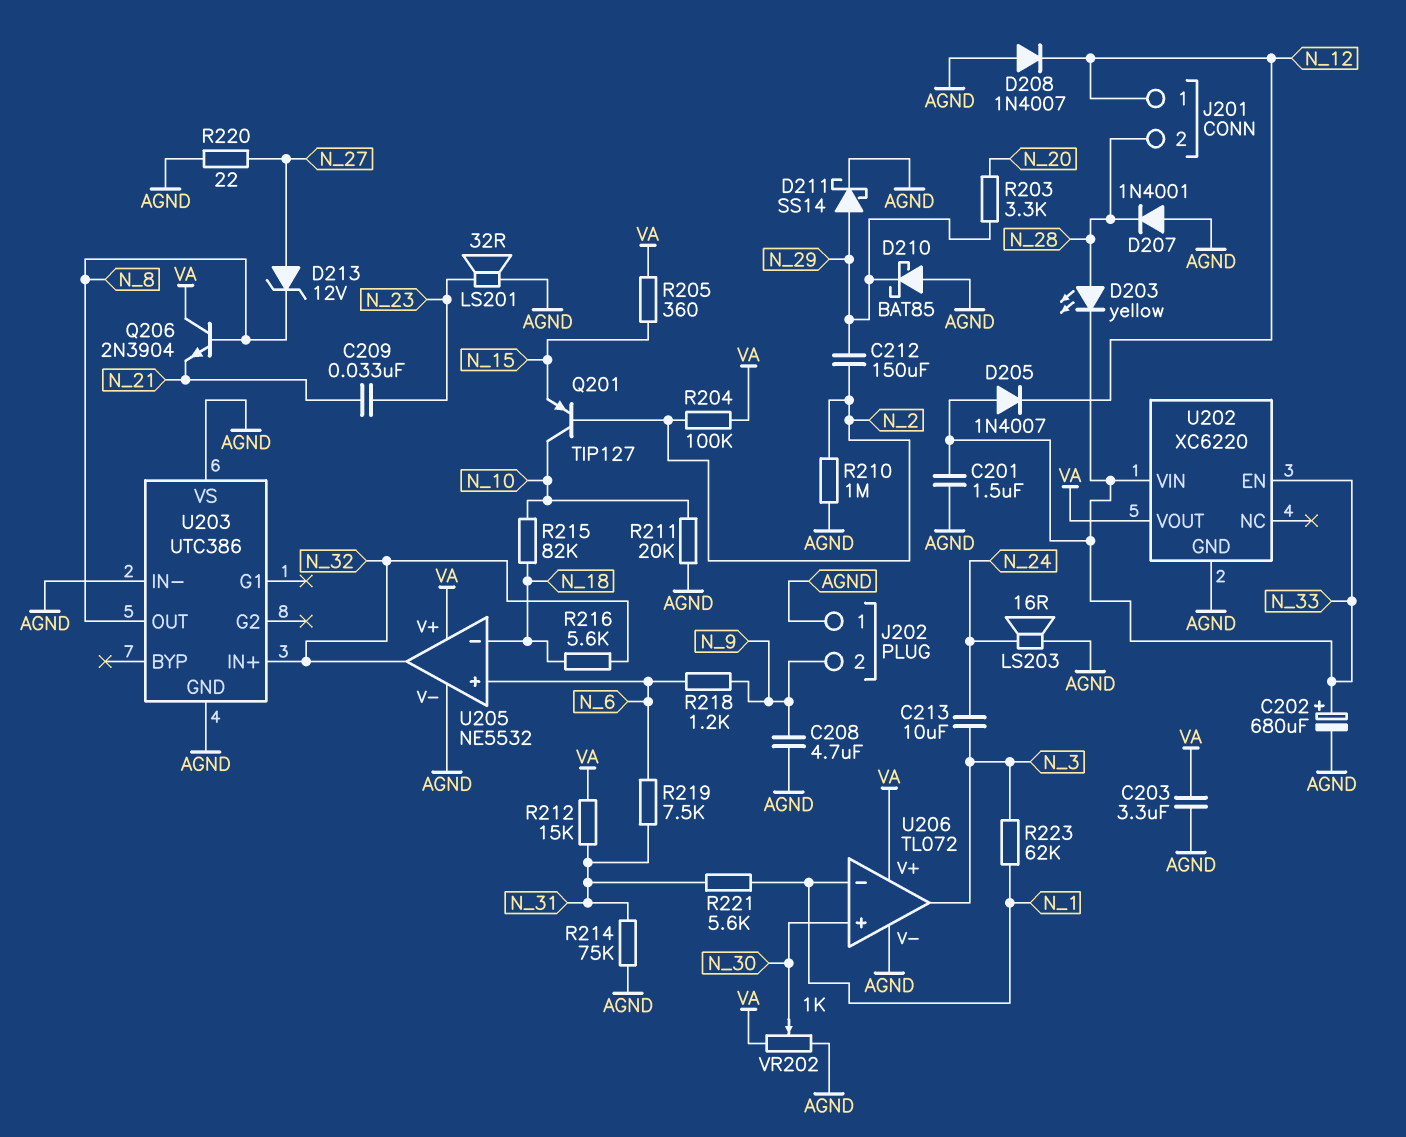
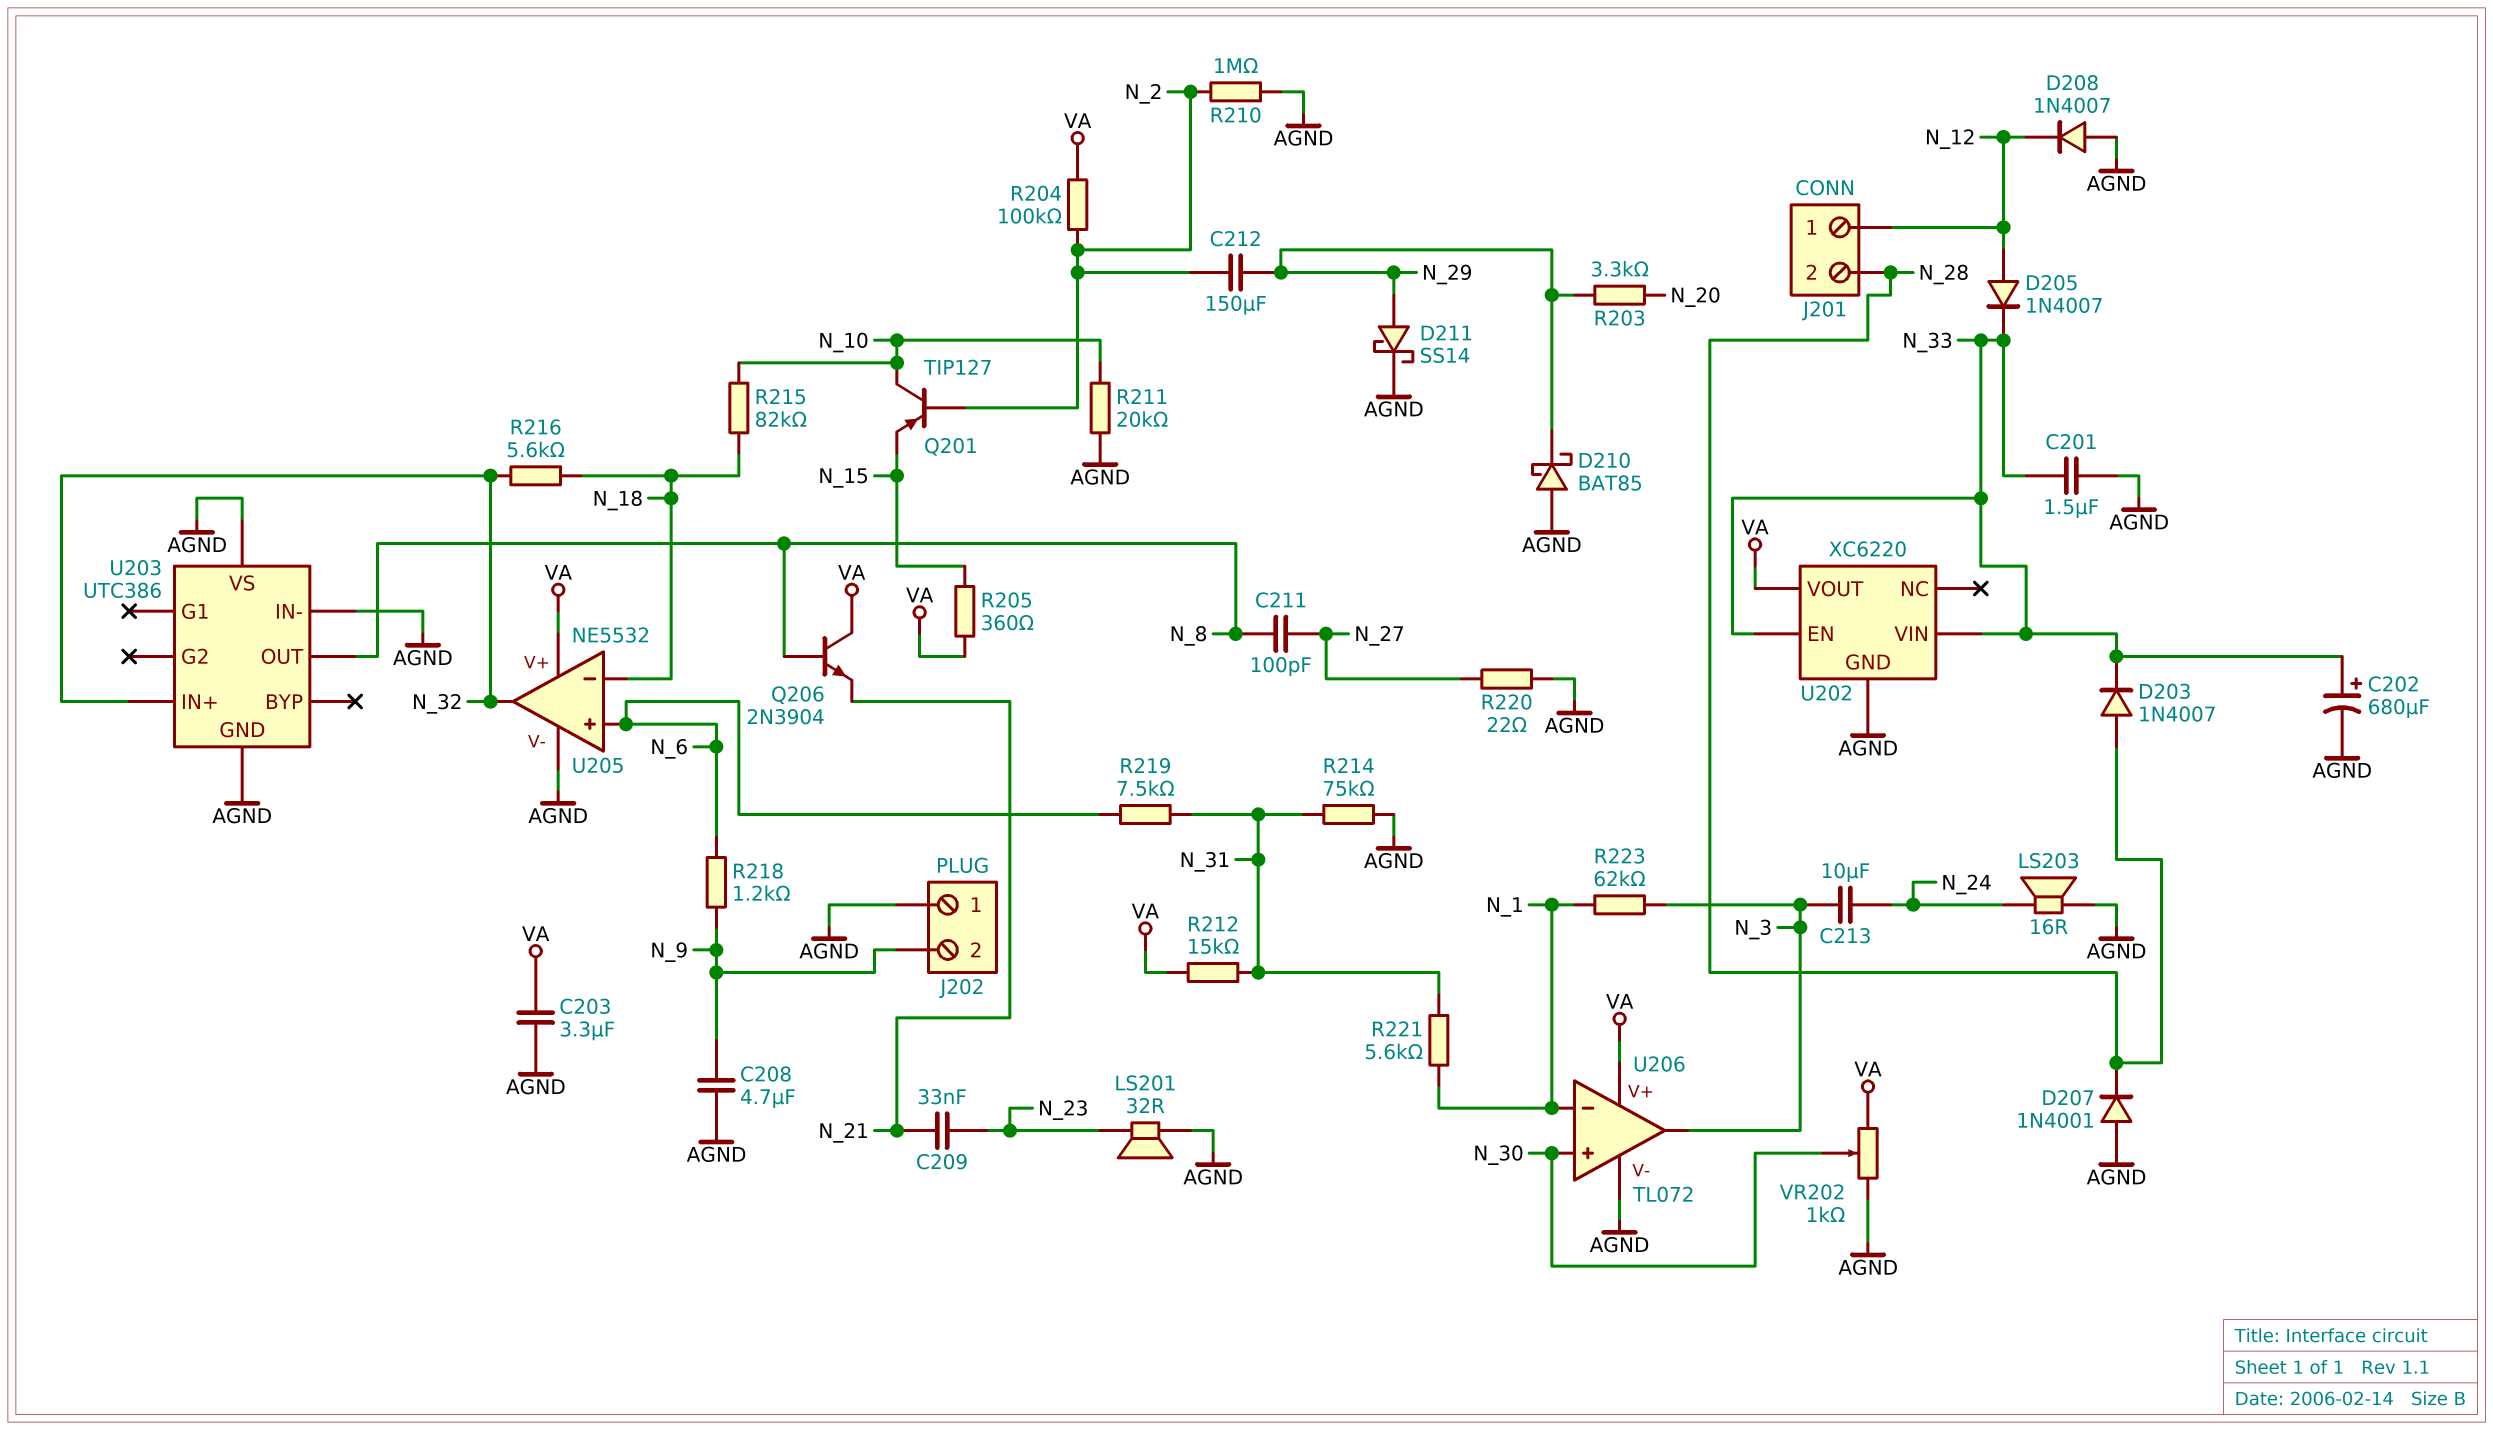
C211: none -> 100pF (N_8, N_27)
D203: LED yellow (A N_28, K N_33) -> diode 1N4007 (A N_28, K N_33)
D205: diode 1N4007 (A N_33, K N_12) -> diode 1N4007 (A N_12, K N_33)
D213: zener 12V (A N_27, K N_8) -> none

